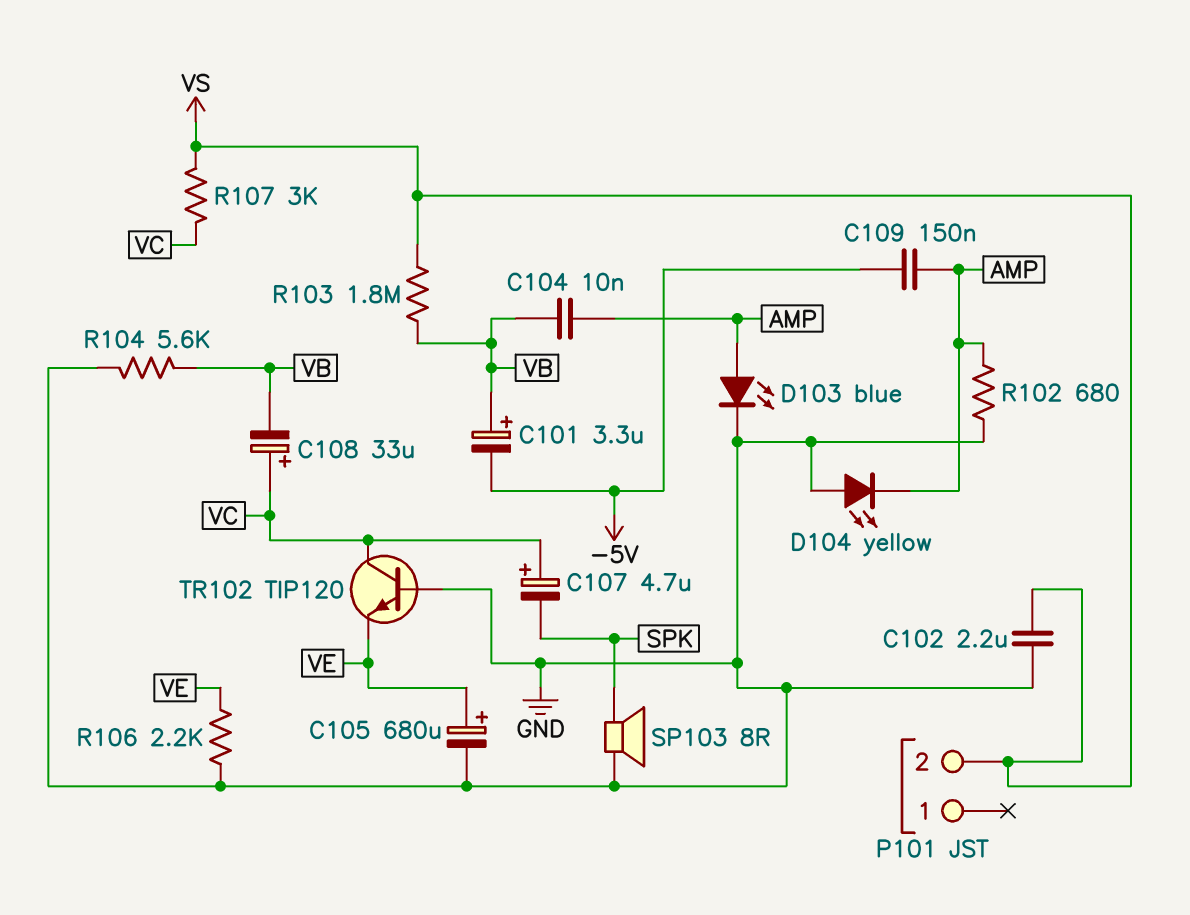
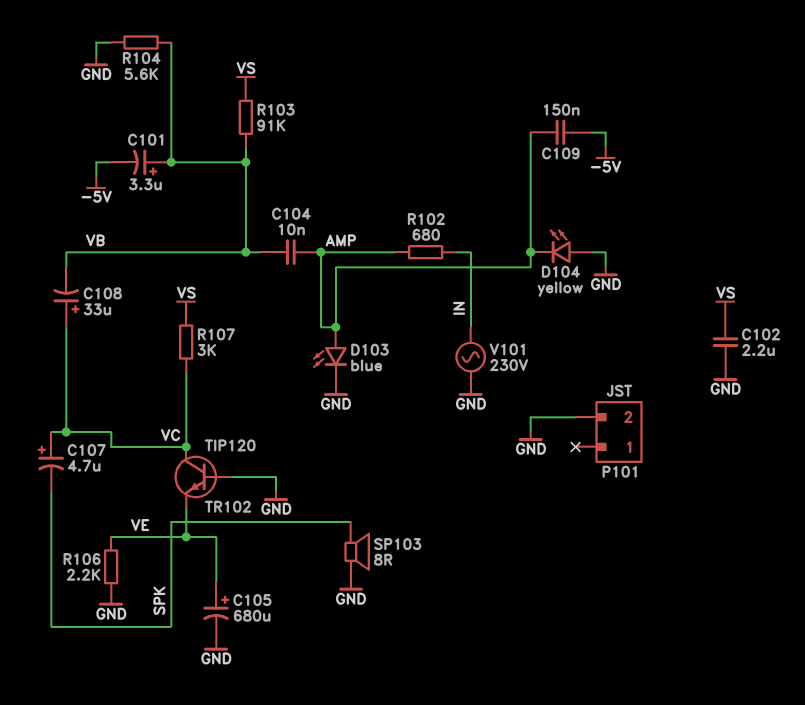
P101 pin 2: VS -> GND
R102: 680 (AMP, GND) -> 680 (AMP, IN)
R103: 1.8M (VB, VS) -> 91k (VB, VS)
V101: none -> AC 230V (GND, IN)

